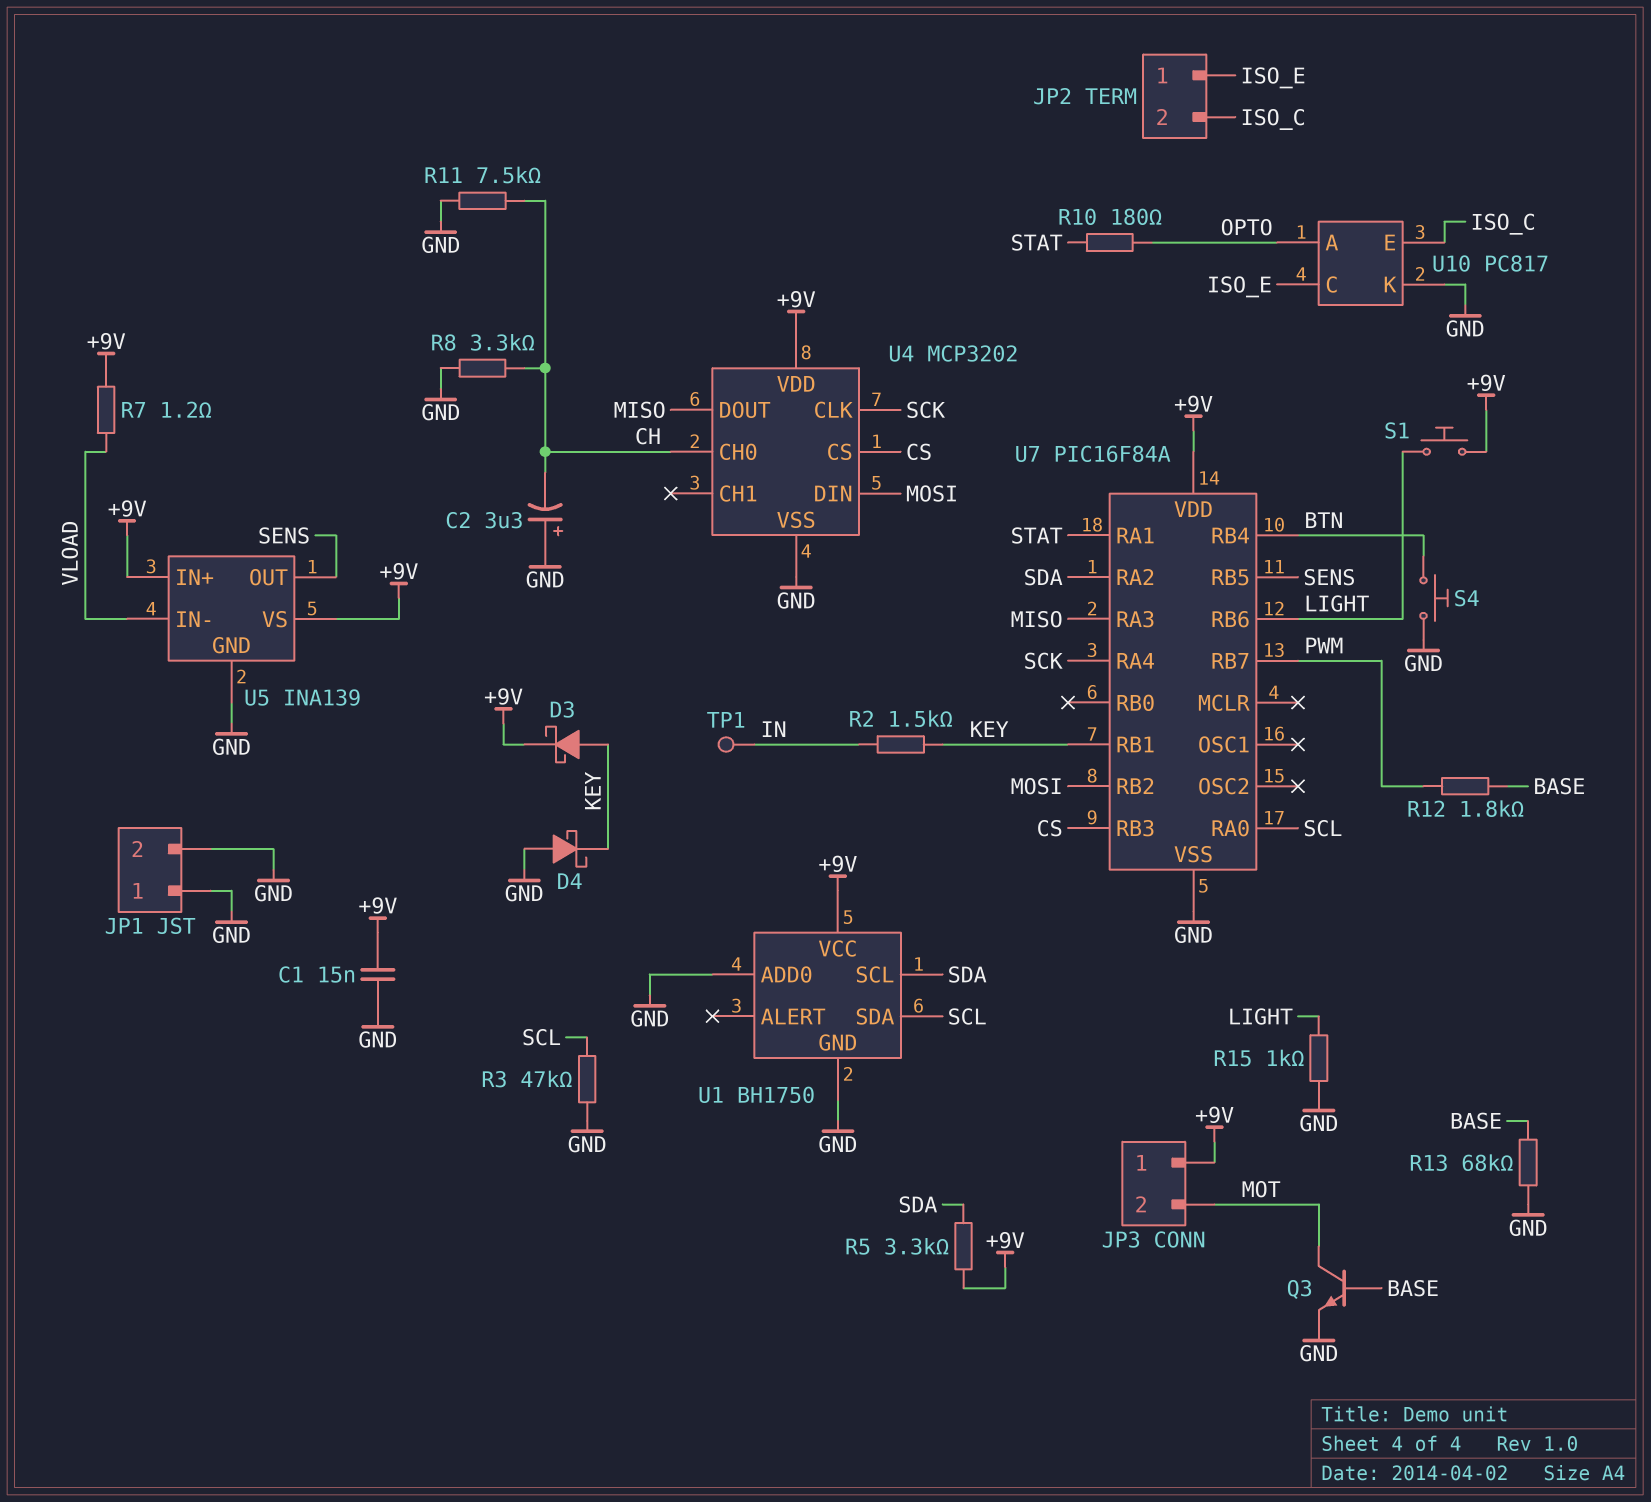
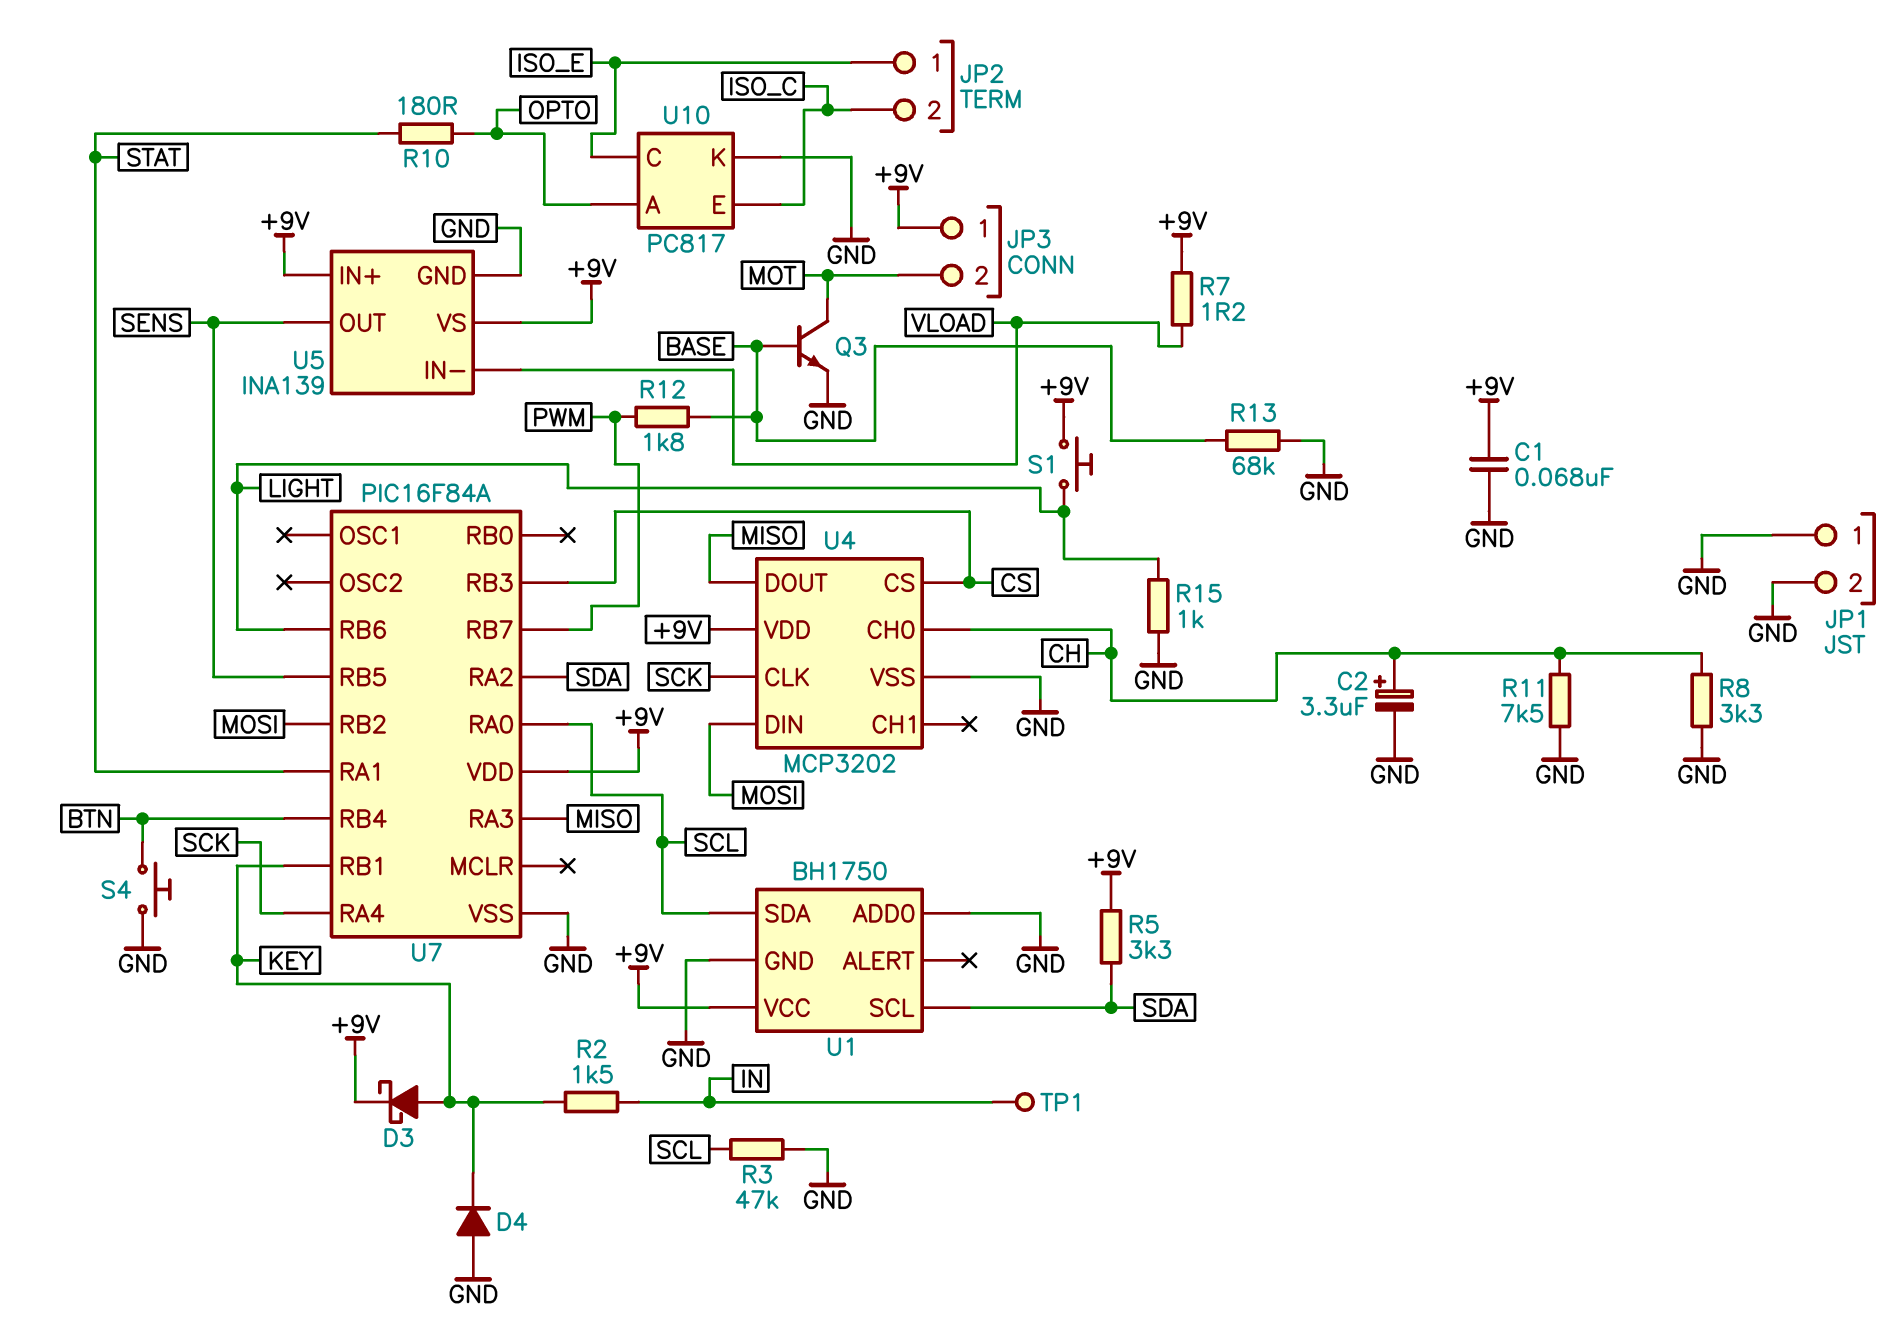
C1: 15nF (+9V, GND) -> 68nF (+9V, GND)
C2: 3.3uF (plus GND, minus CH) -> 3.3uF (plus CH, minus GND)
D4: schottky (A GND, K KEY) -> diode (A GND, K KEY)

